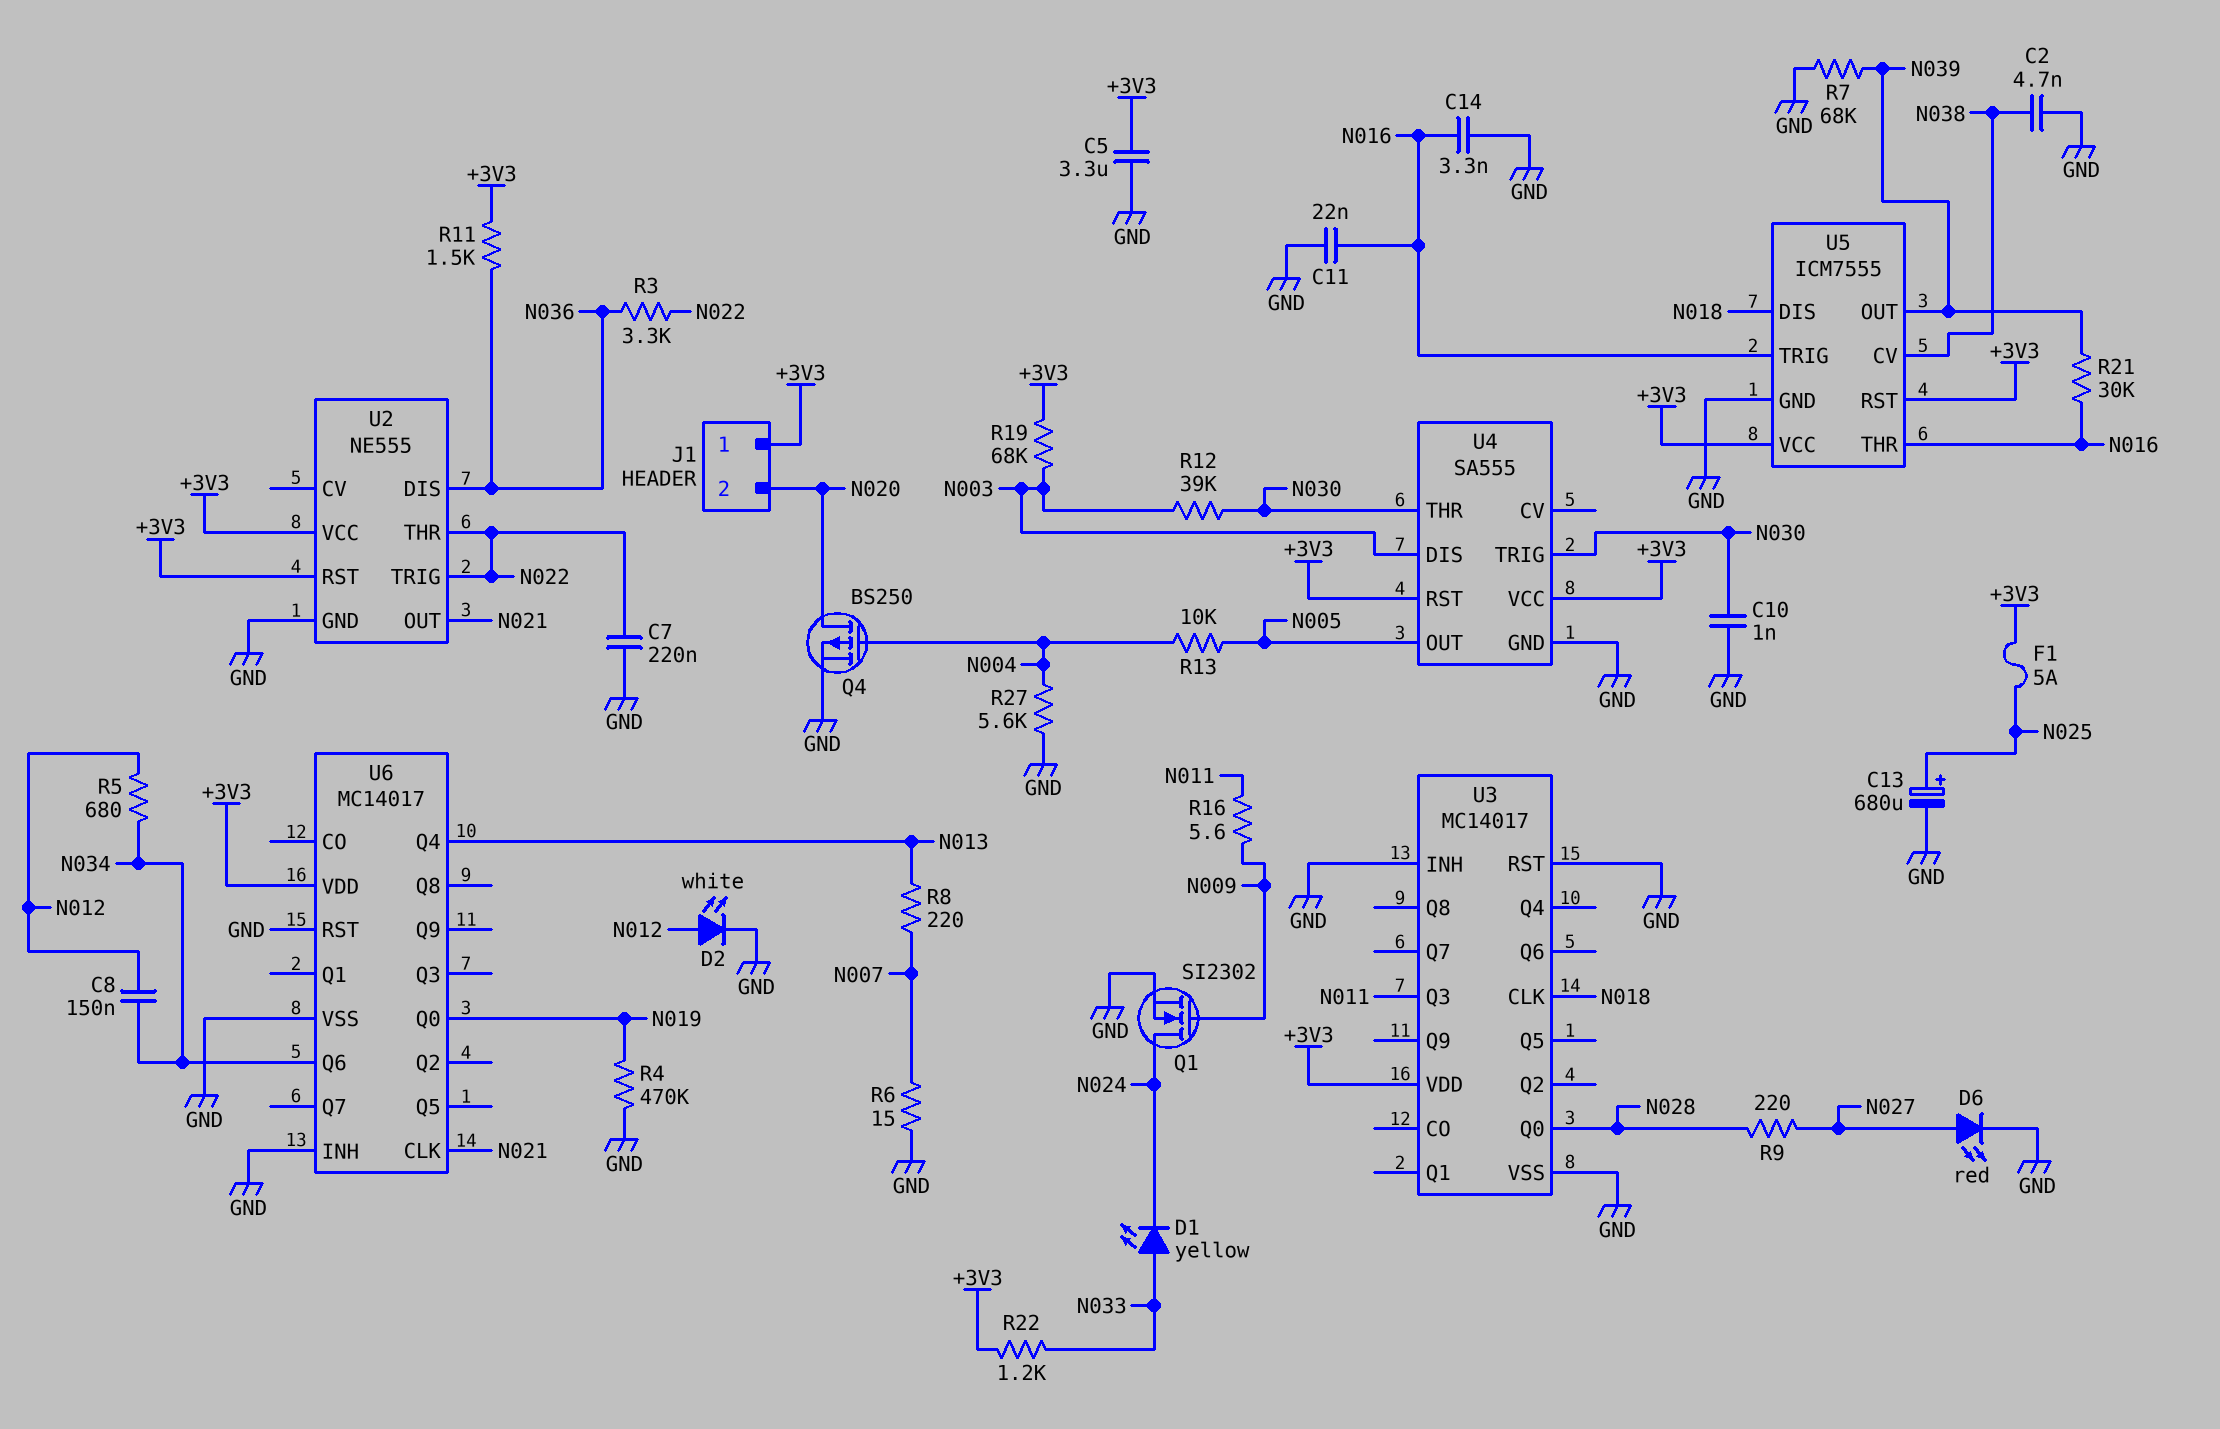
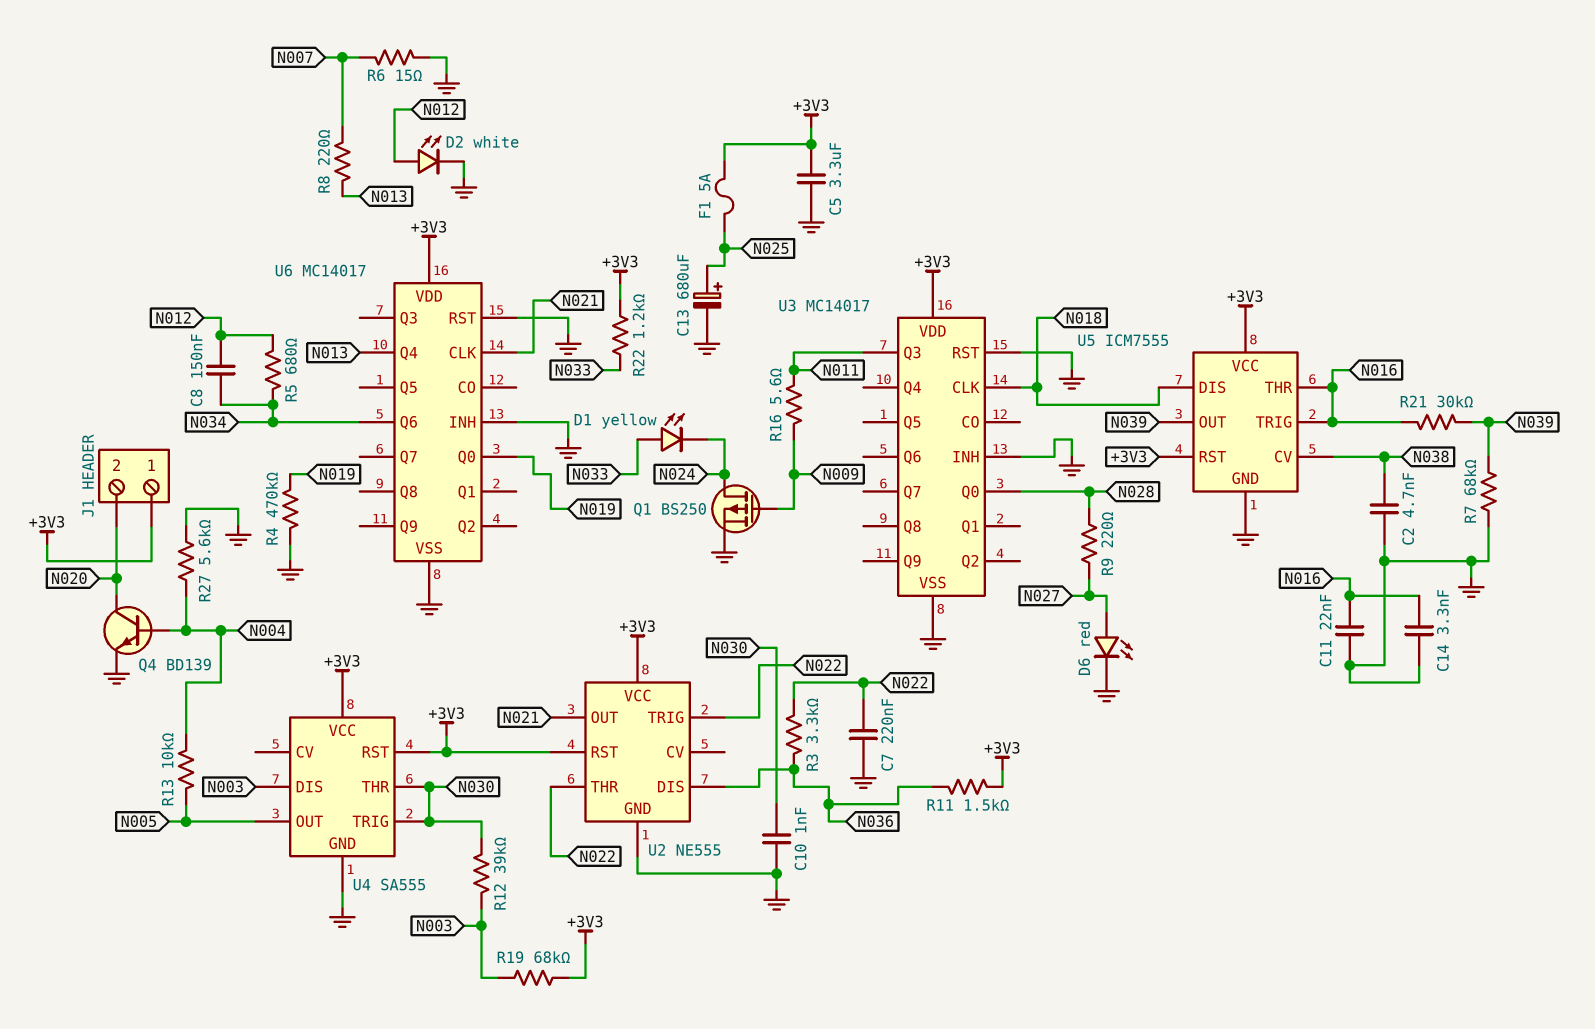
Q1: NMOS SI2302 (G N009, D N024, S GND) -> PMOS BS250 (G N009, D N024, S GND)
Q4: PMOS BS250 (G N004, D N020, S GND) -> NPN BD139 (B N004, C N020, E GND)

